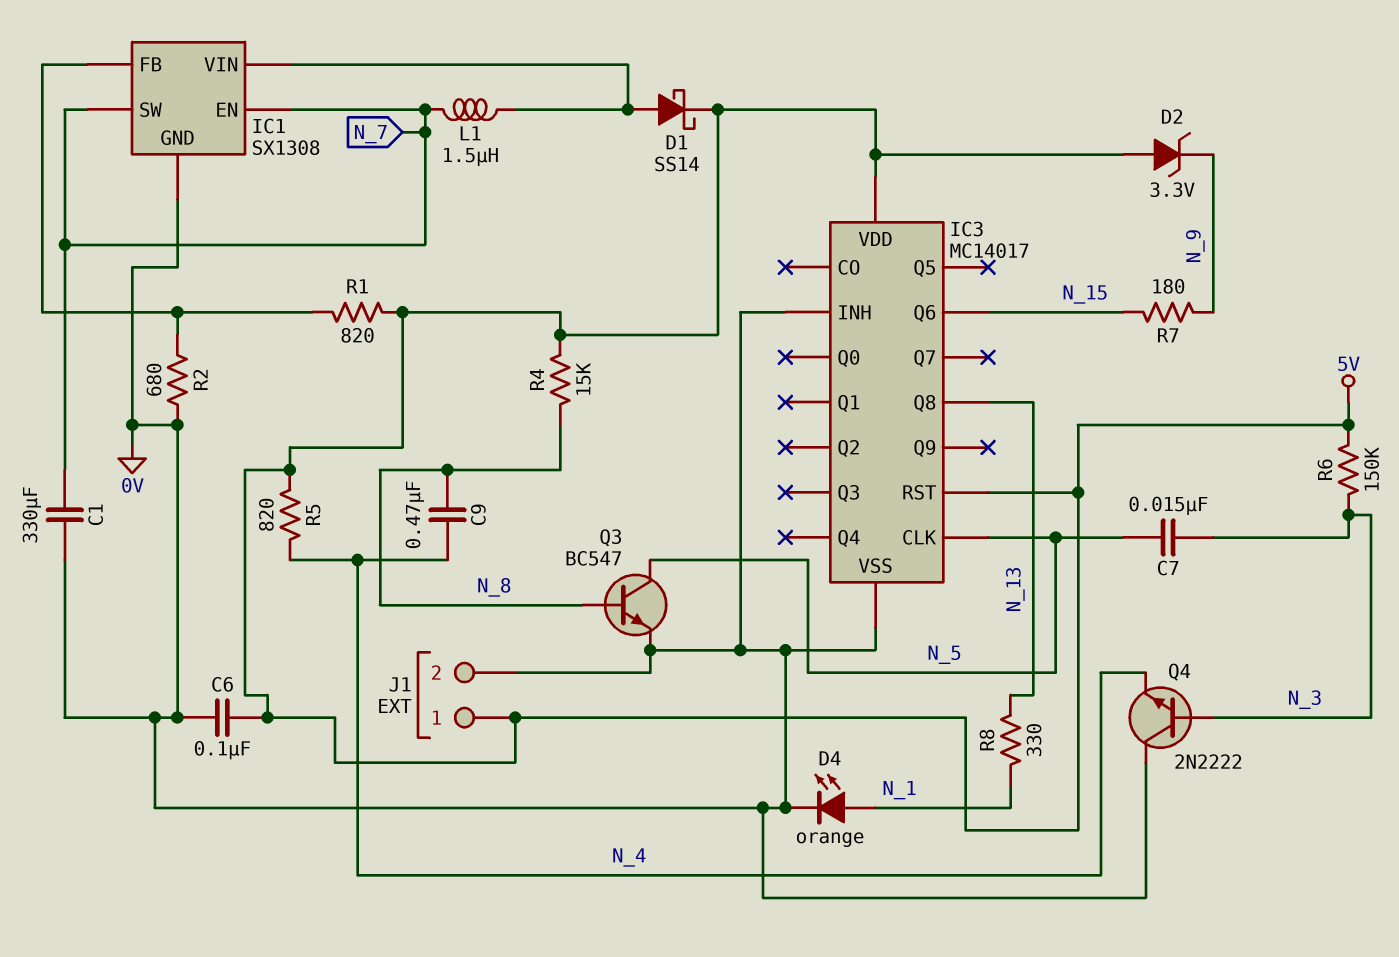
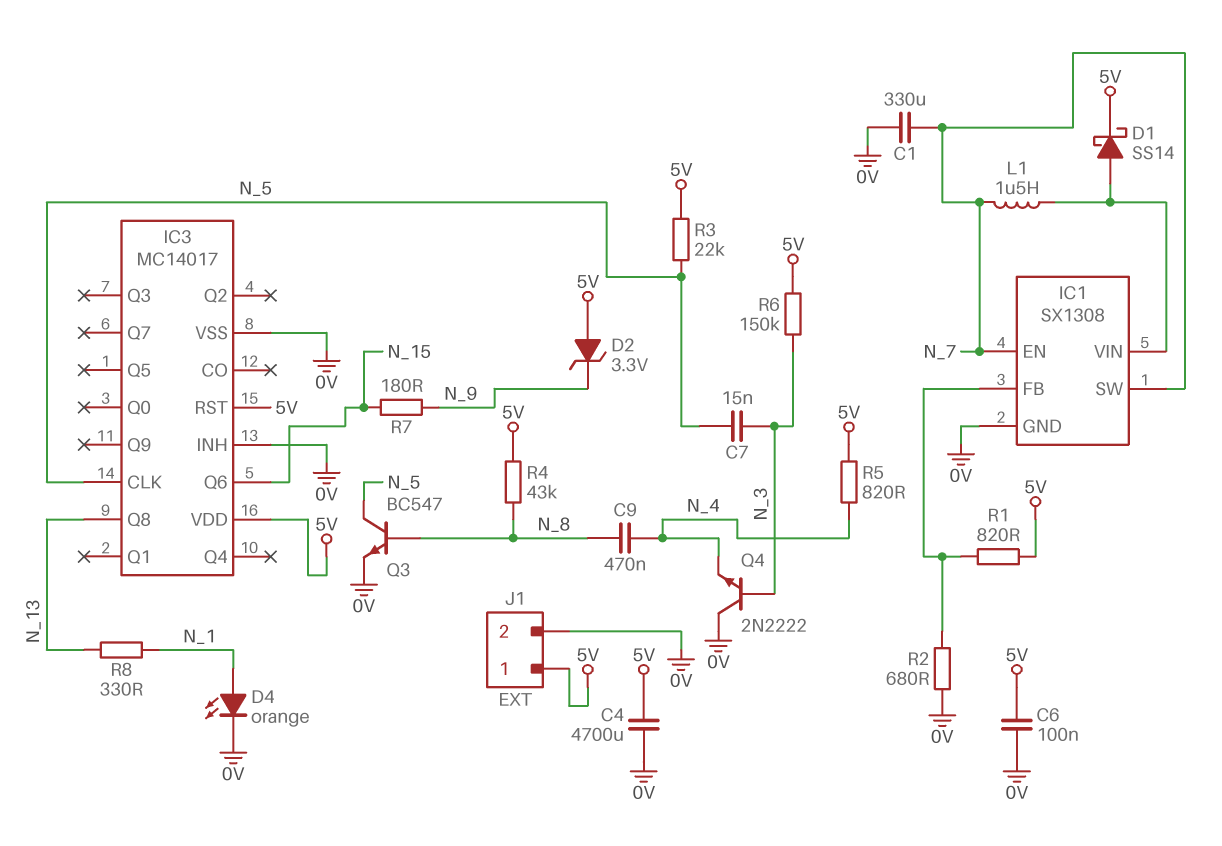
C4: none -> 4700uF (0V, 5V)
R3: none -> 22k (5V, N_5)
R4: 15k (5V, N_8) -> 43k (5V, N_8)

